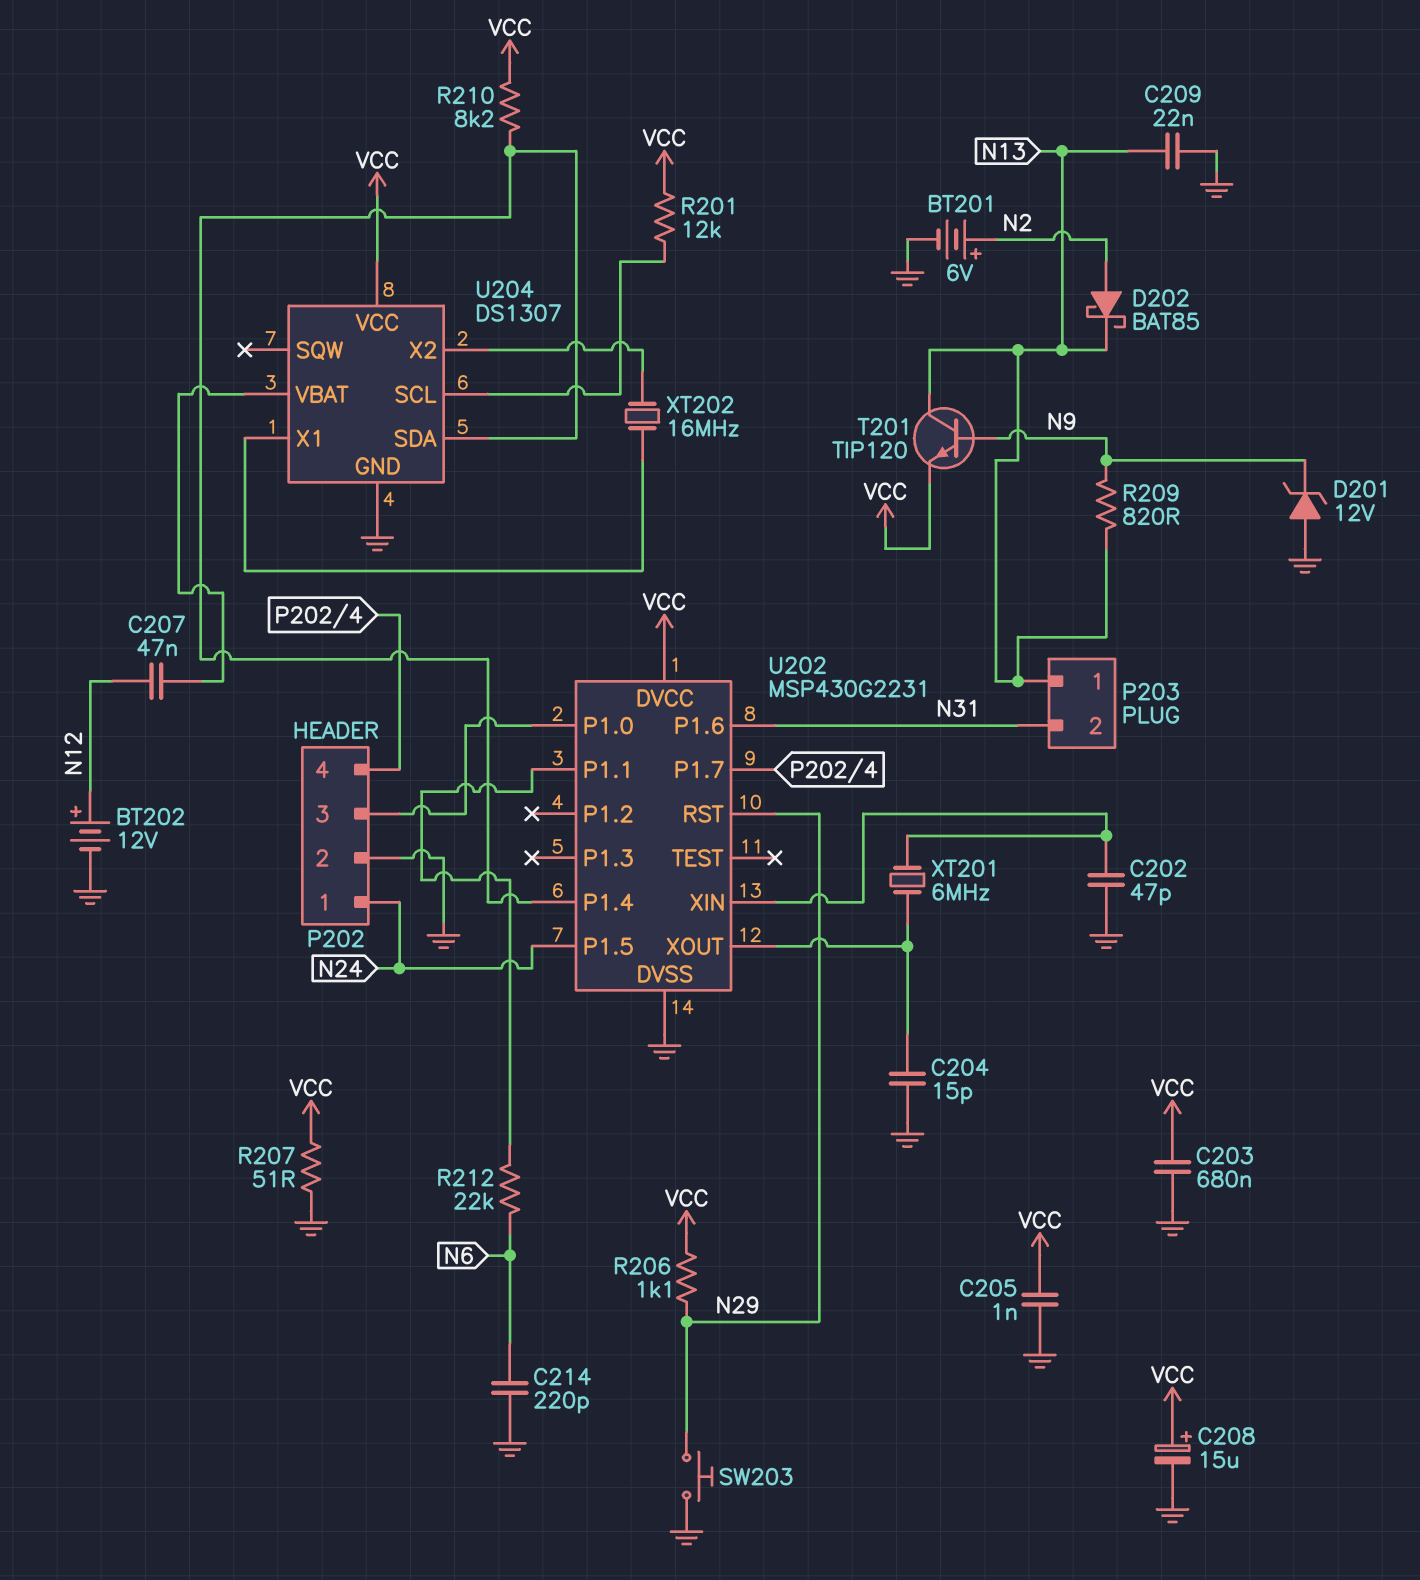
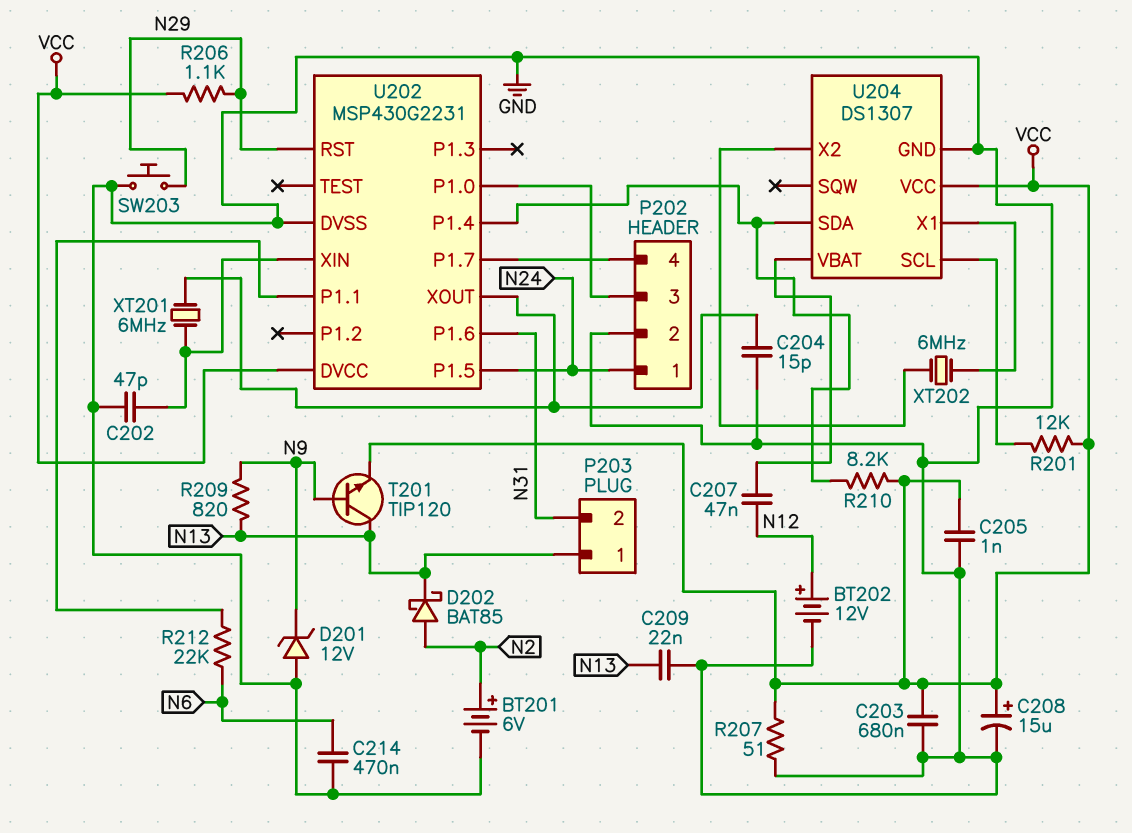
C214: 220pF (GND, N6) -> 470nF (GND, N6)
XT202: 16MHz (U204/X1, U204/X2) -> 6MHz (U204/X1, U204/X2)

